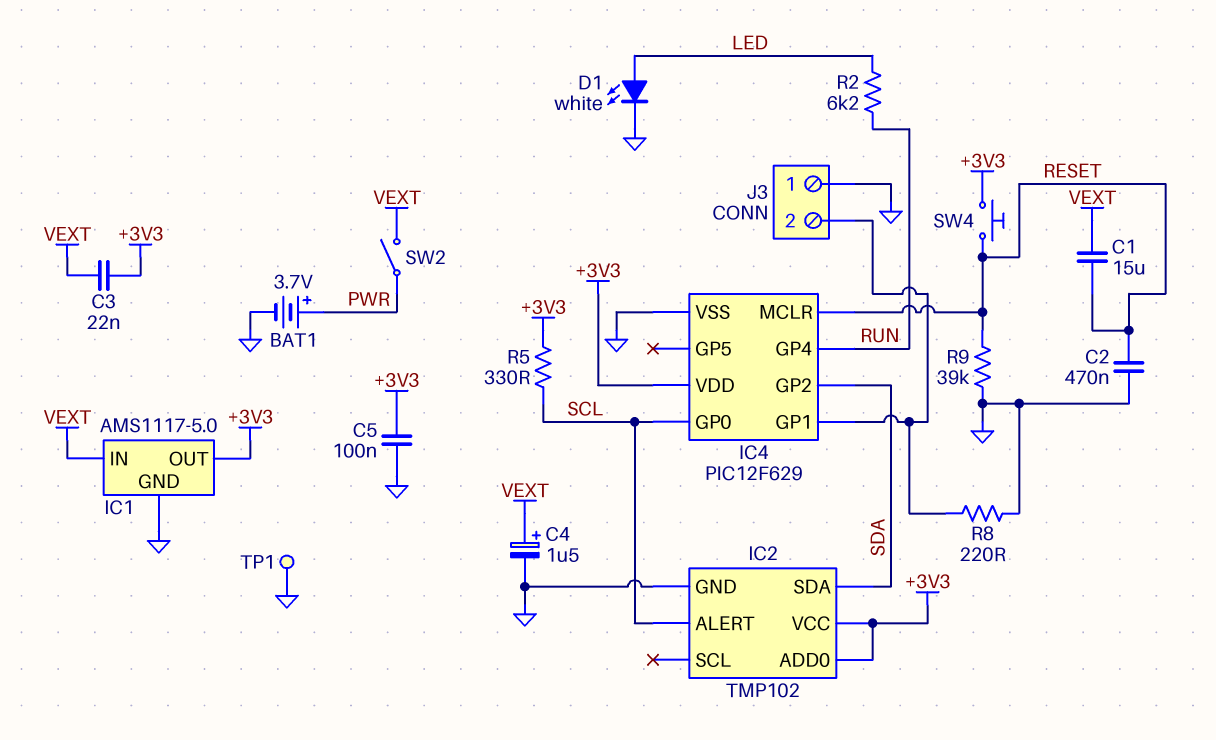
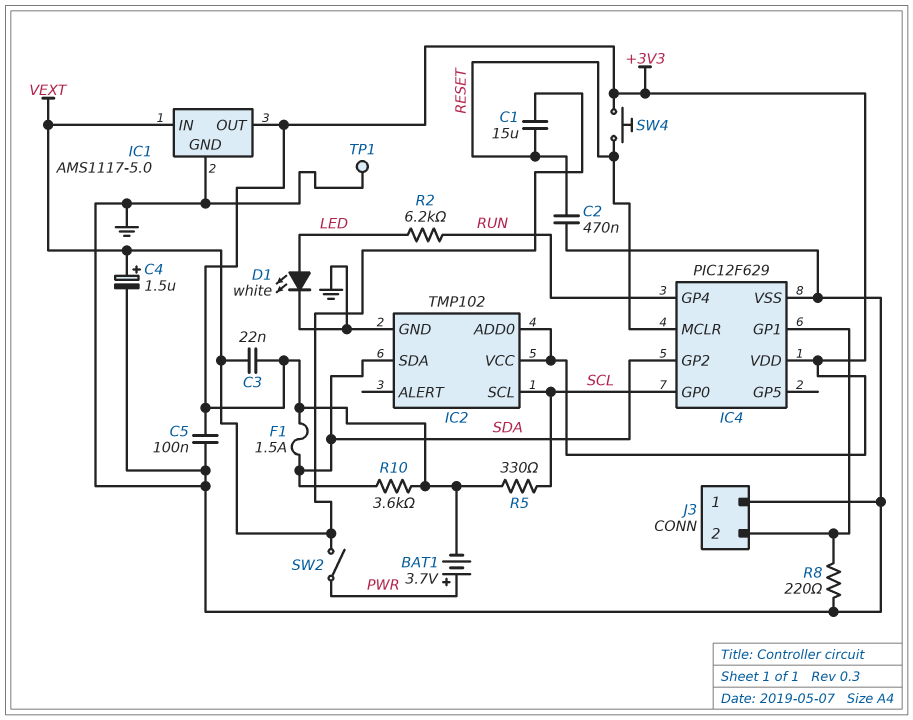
BAT1: 3.7V (plus PWR, minus GND) -> 3.7V (plus PWR, minus +3V3)
F1: none -> 1.5A (+3V3, SDA)
IC2 pin ALERT: SCL -> none
IC2 pin SCL: none -> SCL
R9: 39k (GND, RESET) -> none
R10: none -> 3.6k (+3V3, SDA)

